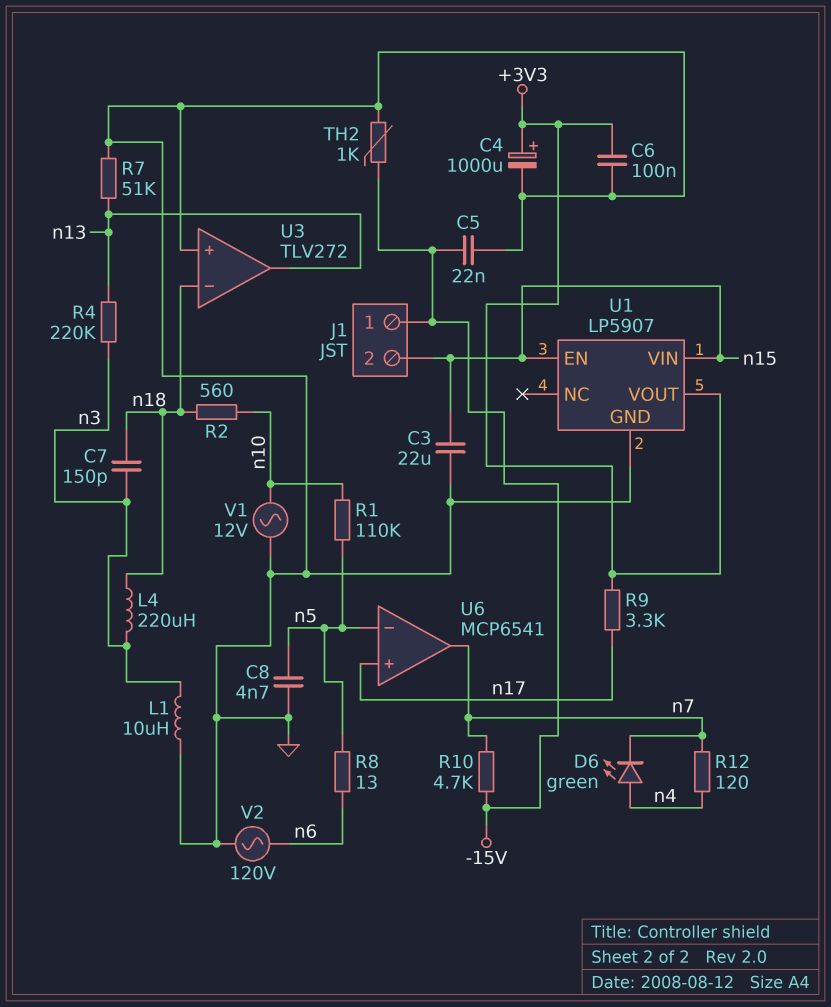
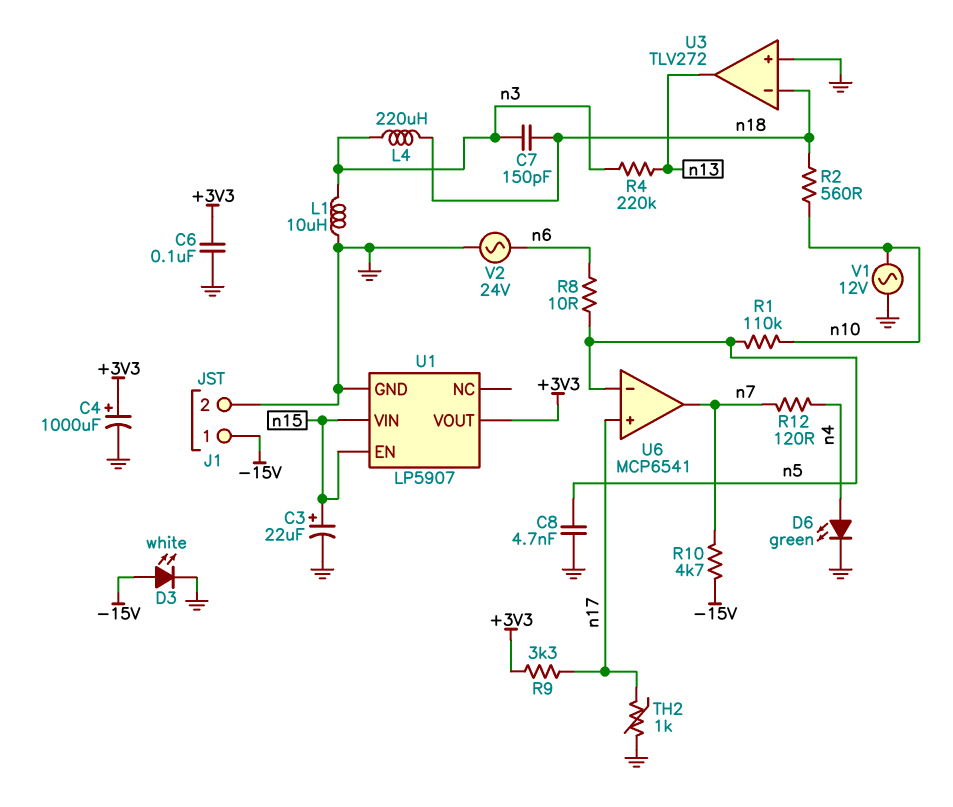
C3: 22uF (GND, n15) -> 22uF (plus n15, minus GND)
C5: 22nF (-15V, GND) -> none
D3: none -> LED white (A -15V, K GND)
D6: LED green (A n4, K n7) -> LED green (A n4, K GND)
J1 pin 2: n15 -> GND
R7: 51k (GND, n13) -> none
R8: 13 (n5, n6) -> 10 (n5, n6)
TH2: 1k (-15V, GND) -> 1k (GND, n17)
V2: AC 120V (GND, n6) -> AC 24V (GND, n6)

